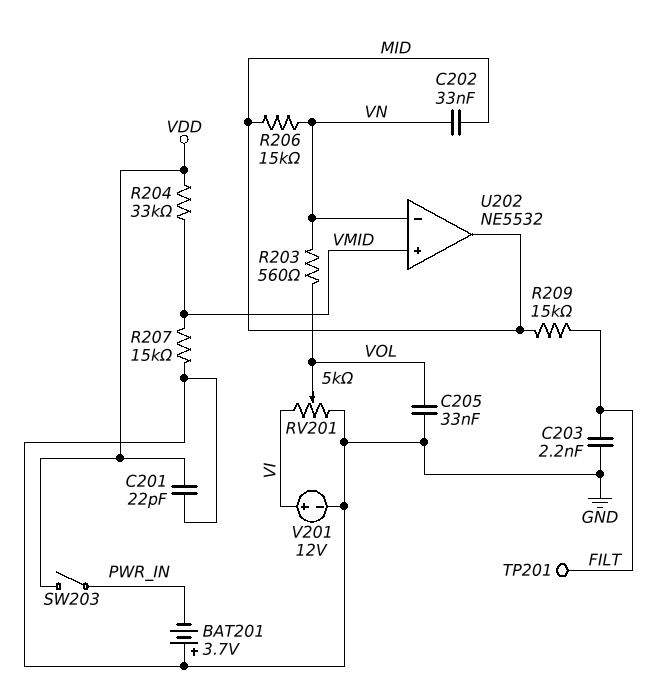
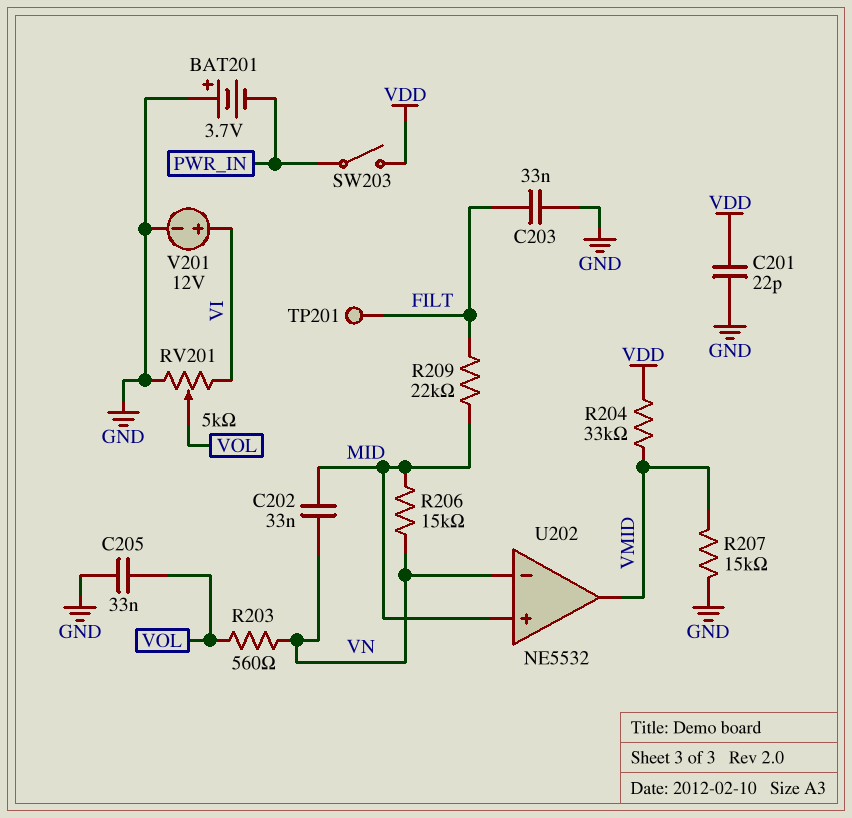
C203: 2.2nF (FILT, GND) -> 33nF (FILT, GND)
R209: 15k (FILT, MID) -> 22k (FILT, MID)
U202 pin in+: VMID -> MID
U202 pin out: MID -> VMID

